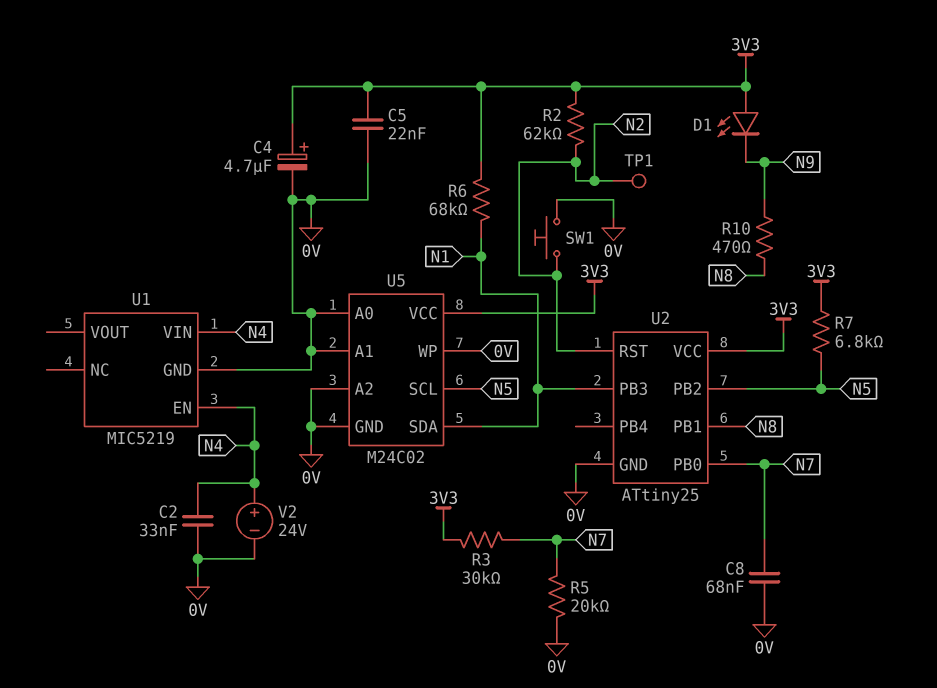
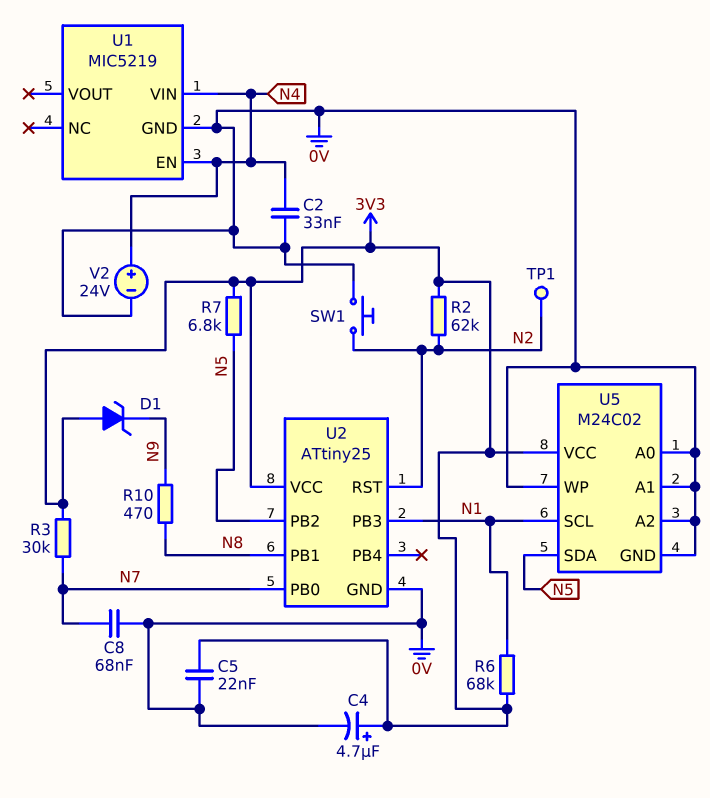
D1: LED (A 3V3, K N9) -> zener (A 3V3, K N9)
R5: 20k (0V, N7) -> none
U5 pin SCL: N5 -> N1
U5 pin SDA: N1 -> N5

